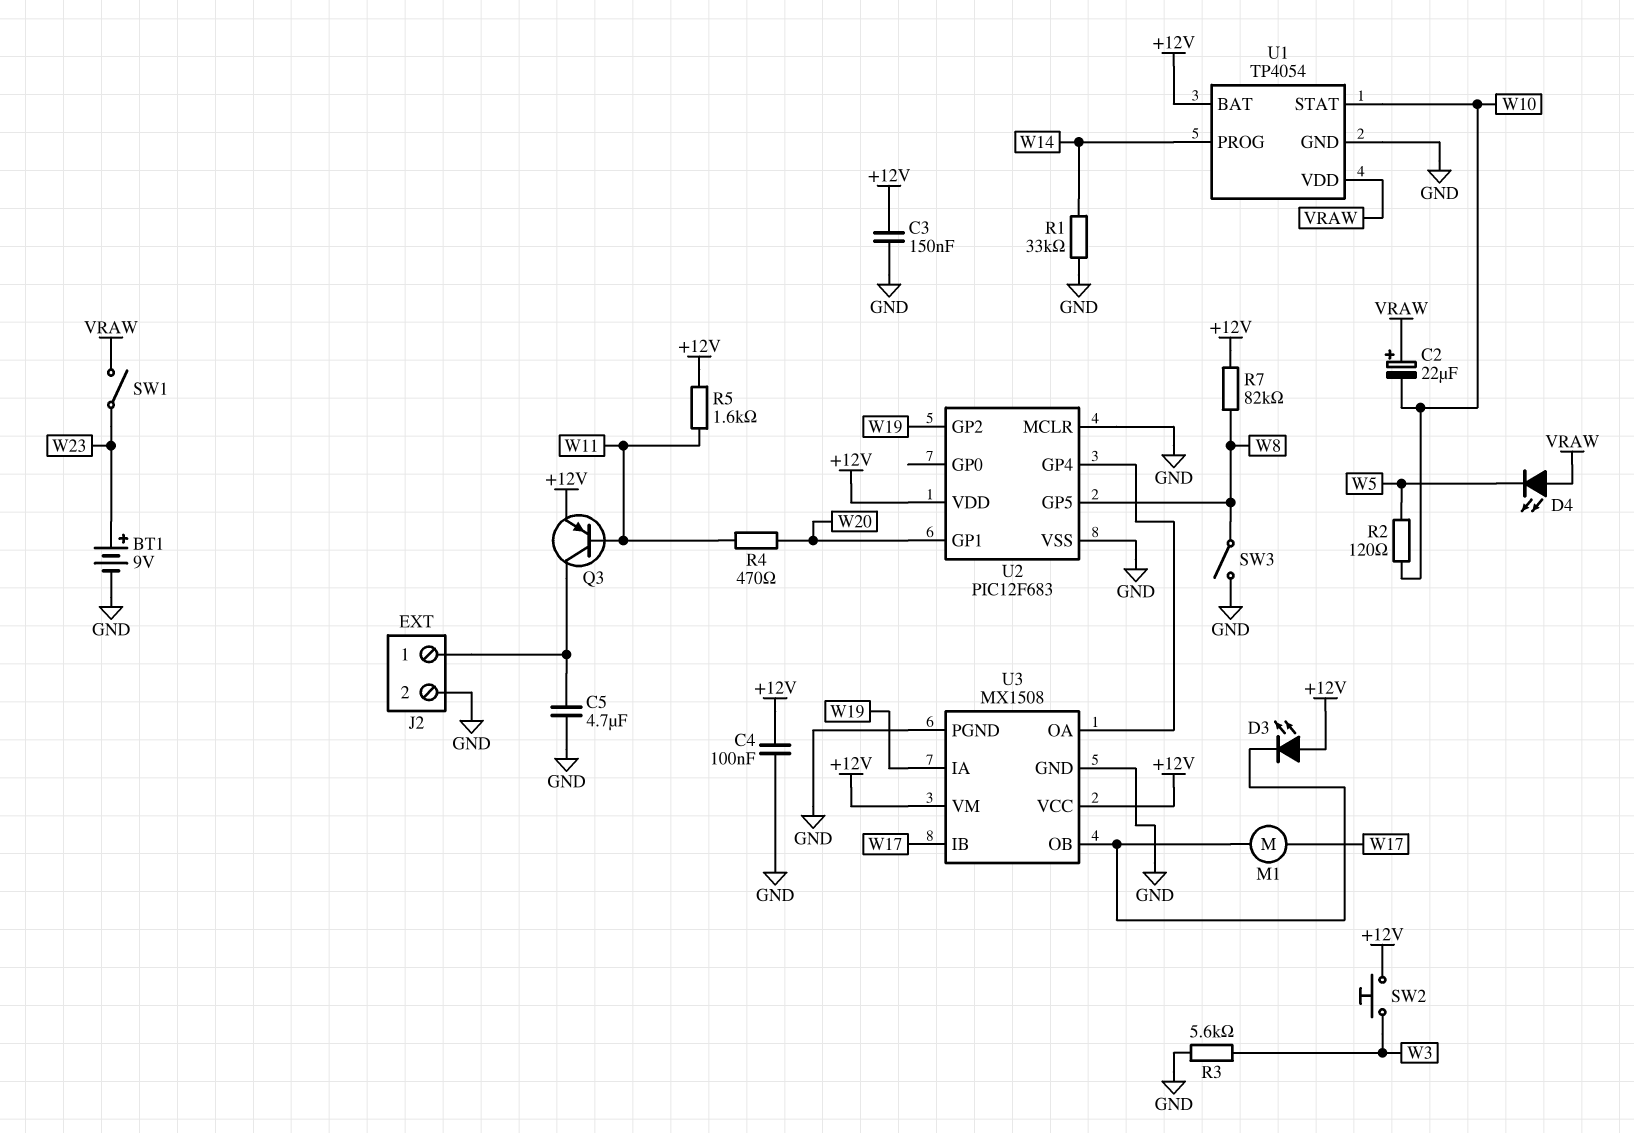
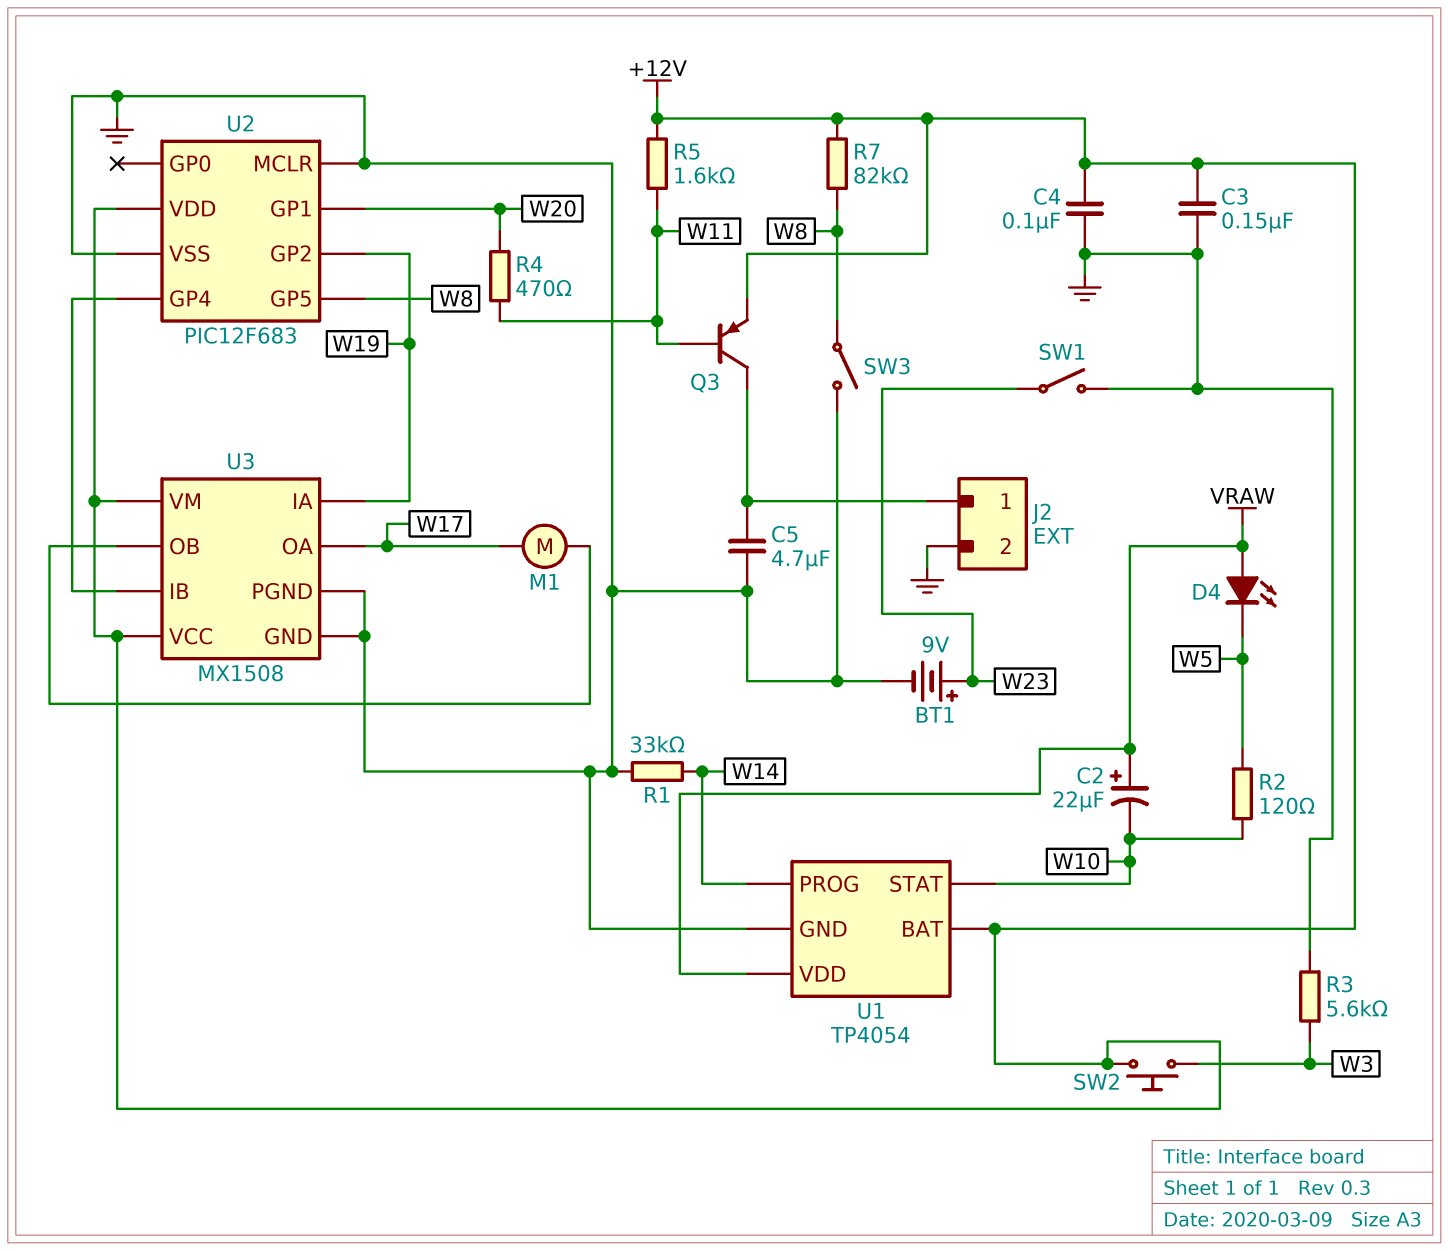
D3: LED (A +12V, K U3/OB) -> none
SW1: switch (VRAW, W23) -> switch (GND, W23)
U3 pin IB: W17 -> U2/GP4
U3 pin OA: U2/GP4 -> W17

